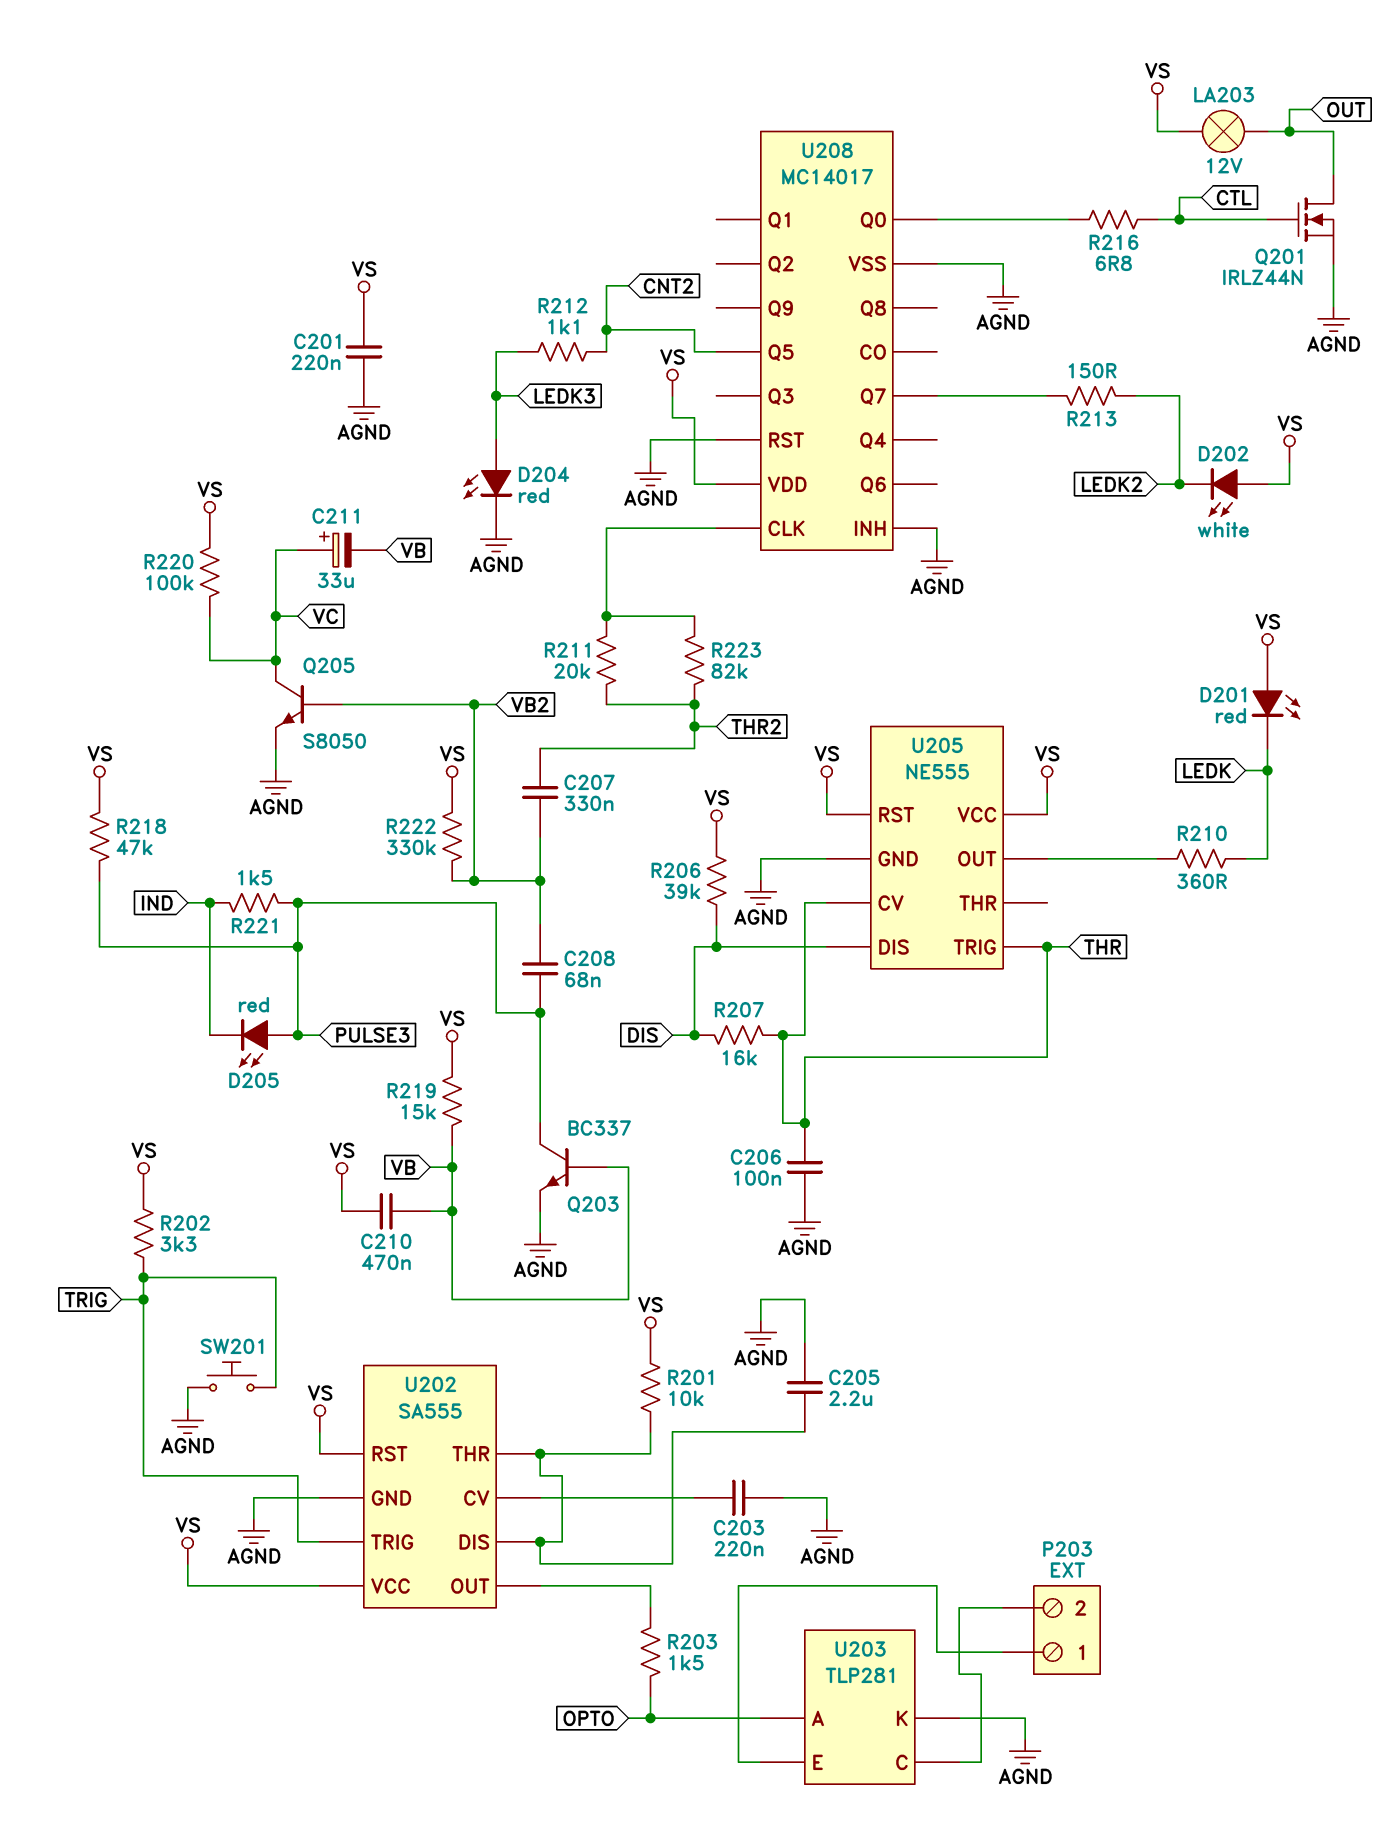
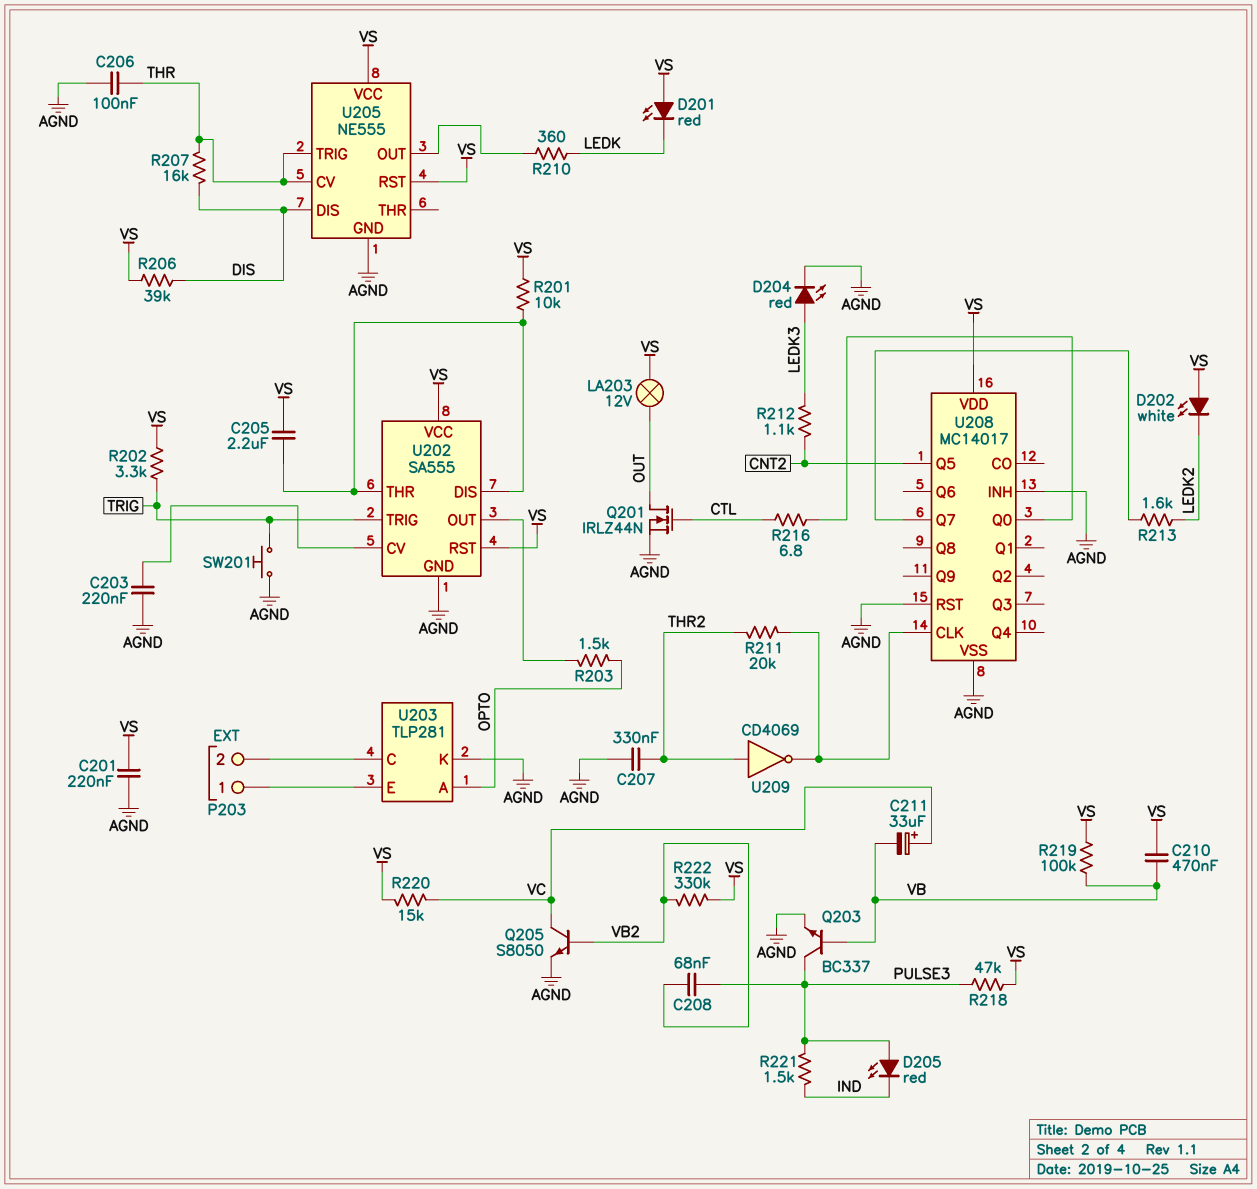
C205: 2.2uF (AGND, U202/DIS) -> 2.2uF (U202/DIS, VS)
C207: 330nF (THR2, VB2) -> 330nF (AGND, THR2)
R213: 150 (LEDK2, U208/Q7) -> 1.6k (LEDK2, U208/Q7)
R219: 15k (VB, VS) -> 100k (VB, VS)
R220: 100k (VC, VS) -> 15k (VC, VS)
R223: 82k (THR2, U208/CLK) -> none
U209: none -> NOT CD4069 (in THR2, out U208/CLK)

